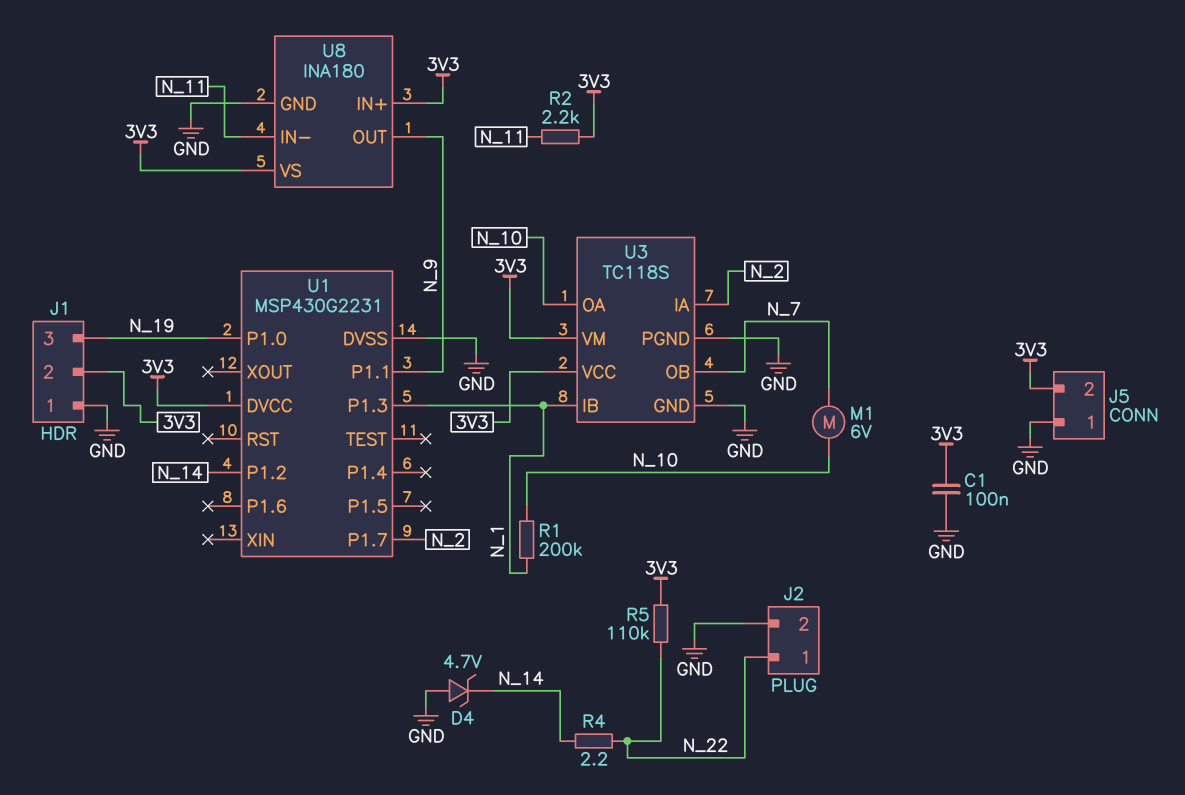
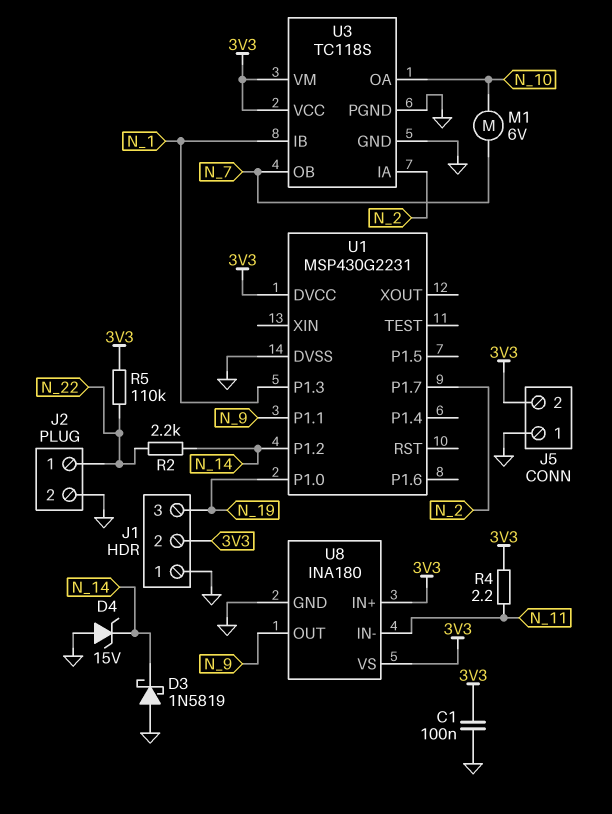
D3: none -> schottky 1N5819 (A GND, K N_14)
D4: zener 4.7V (A GND, K N_14) -> zener 15V (A GND, K N_14)
R1: 200k (N_1, N_10) -> none
R2: 2.2k (3V3, N_11) -> 2.2k (N_14, N_22)
R4: 2.2 (N_14, N_22) -> 2.2 (3V3, N_11)

